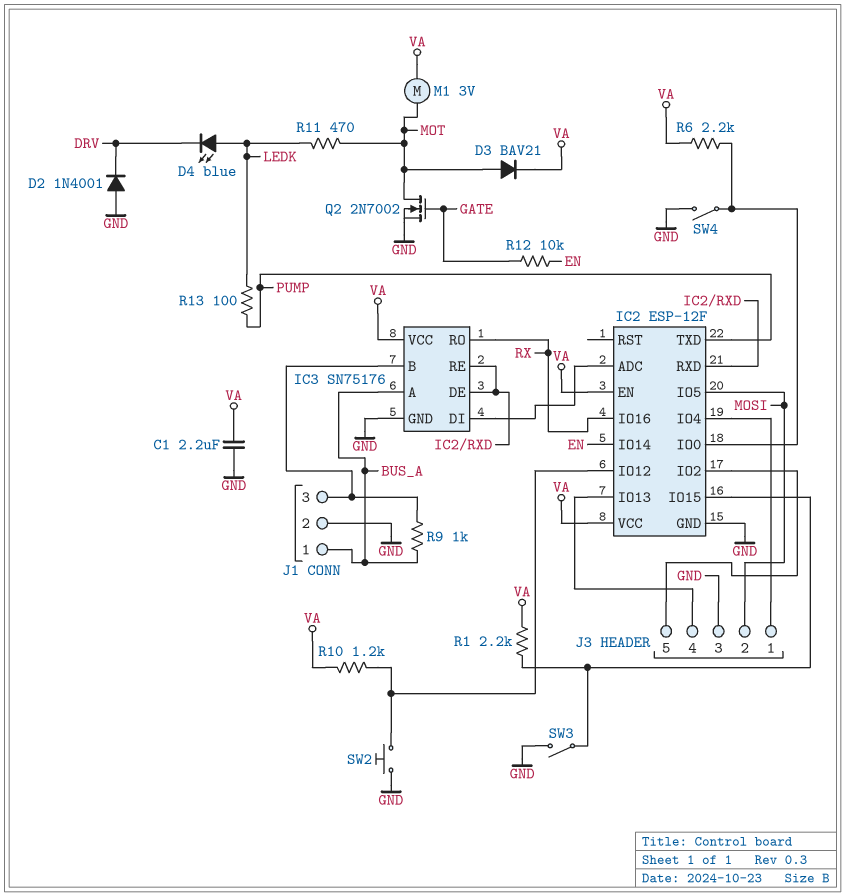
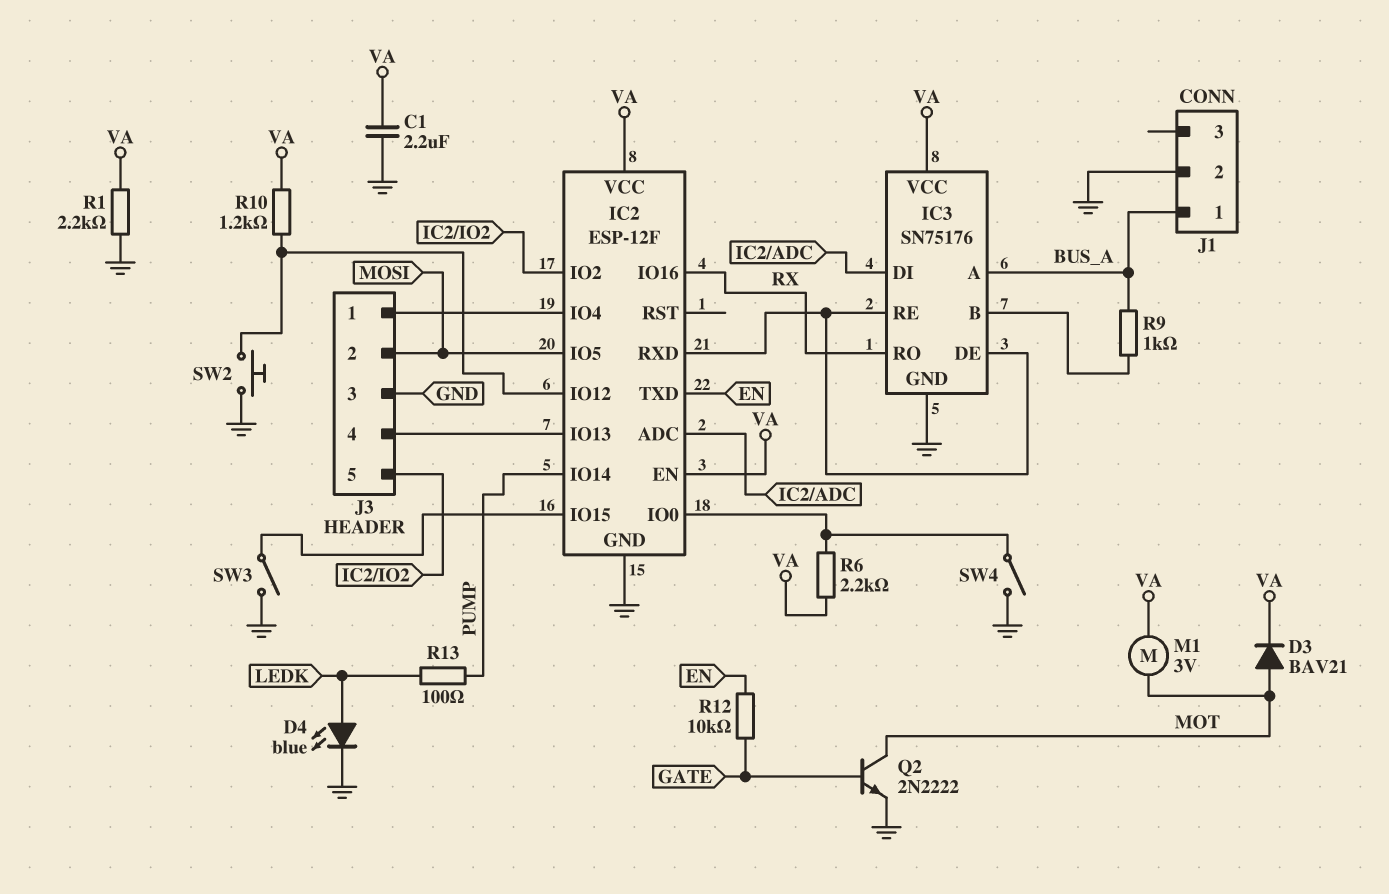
D2: diode 1N4001 (A GND, K DRV) -> none
D4: LED blue (A LEDK, K DRV) -> LED blue (A LEDK, K GND)
IC2 pin IO14: EN -> PUMP
IC2 pin TXD: PUMP -> EN
J1 pin 3: IC3/B -> none
Q2: NMOS 2N7002 (G GATE, D MOT, S GND) -> NPN 2N2222 (B GATE, C MOT, E GND)
R1: 2.2k (IC2/IO15, VA) -> 2.2k (GND, VA)
R11: 470 (LEDK, MOT) -> none

